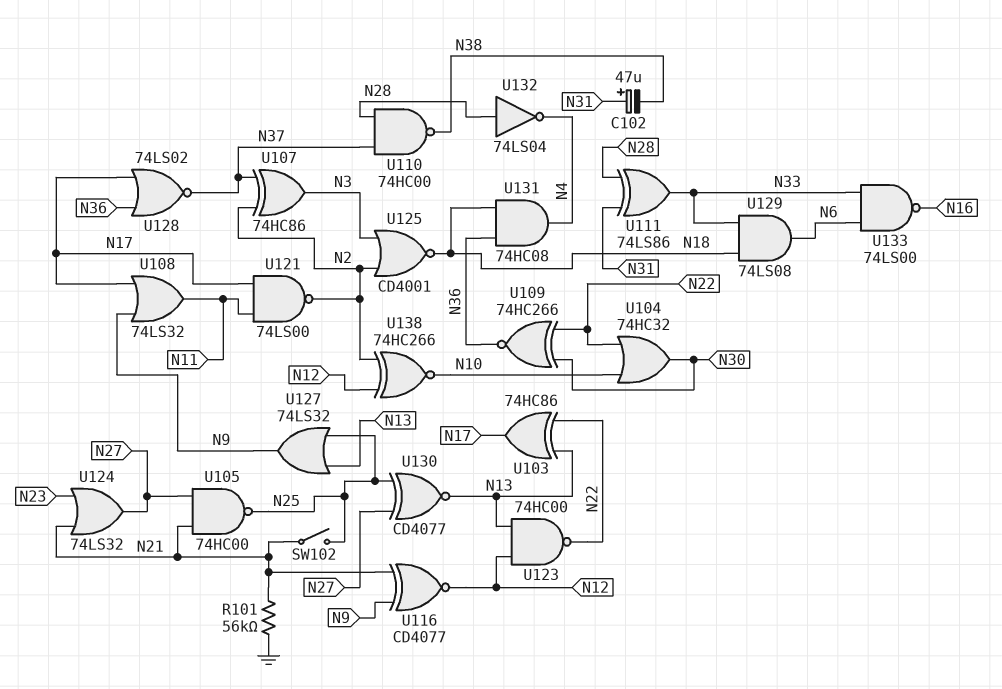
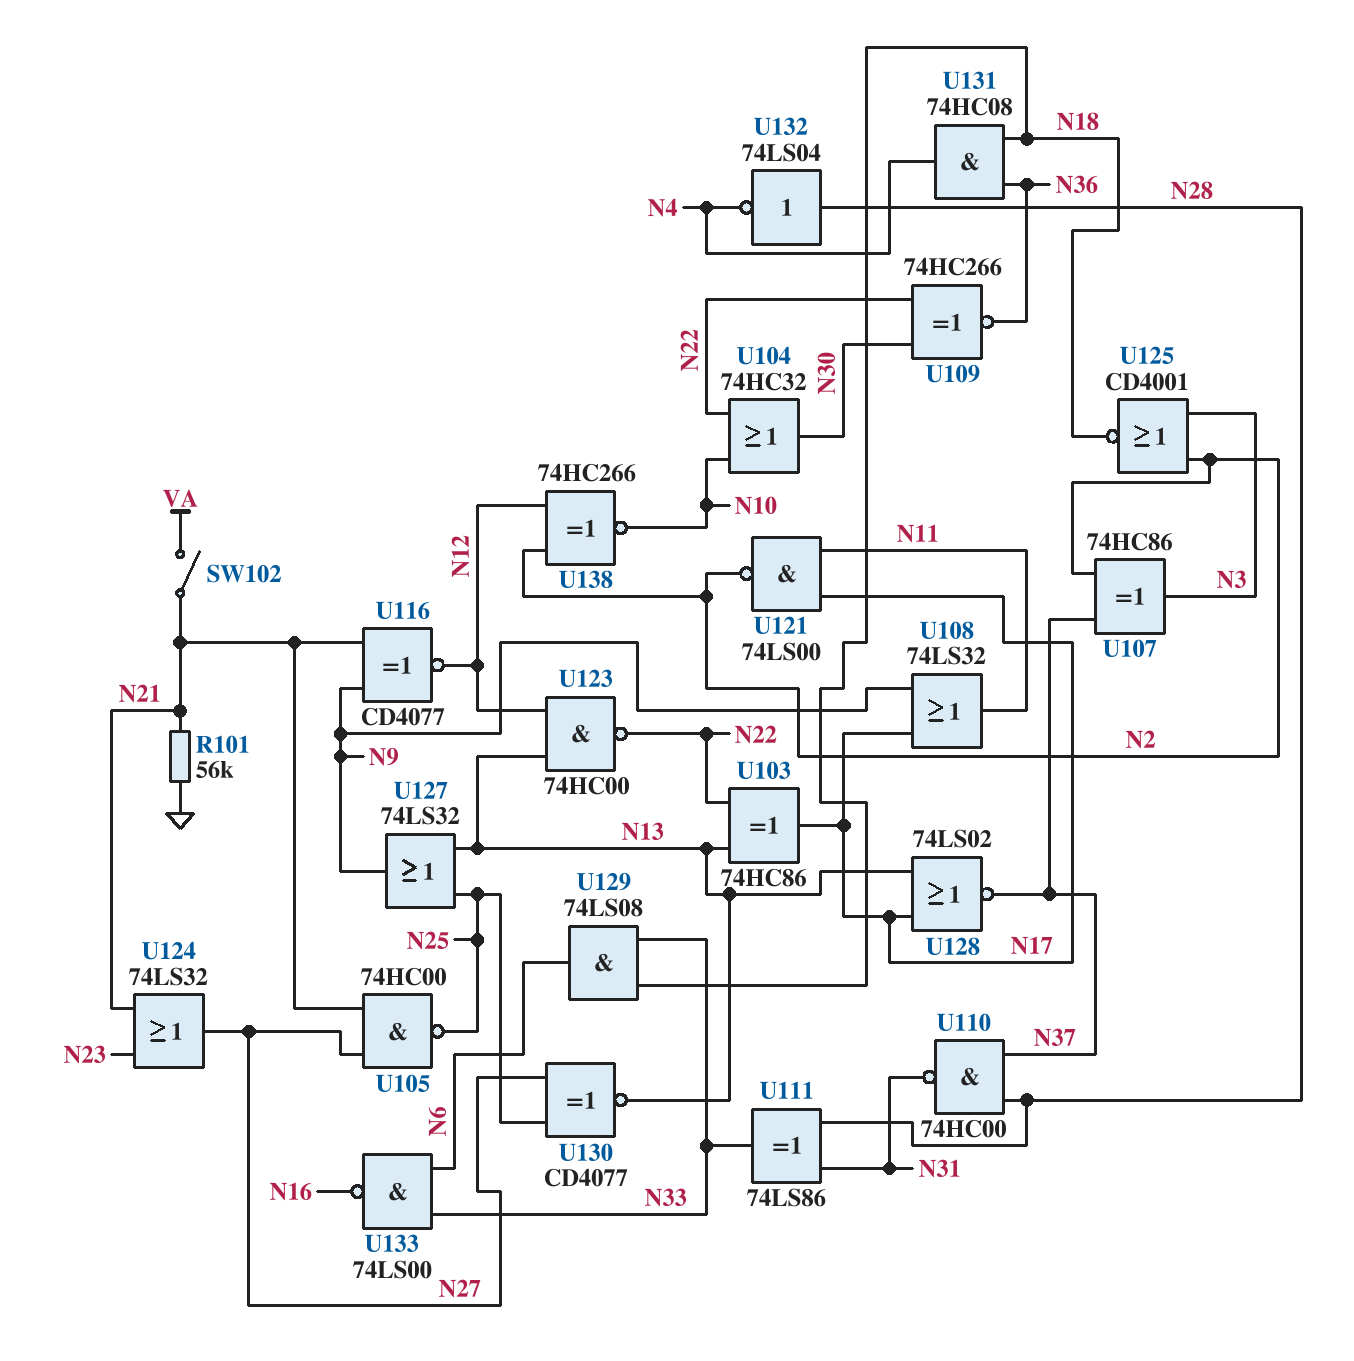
C102: 47uF (plus N31, minus N38) -> none
SW102: switch (N21, N25) -> switch (N21, VA)
U110: NAND 74HC00 (in N28, in N37, out N38) -> NAND 74HC00 (in N28, in N37, out N31)
U128: NOR 74LS02 (in N17, in N36, out N37) -> NOR 74LS02 (in N13, in N17, out N37)

